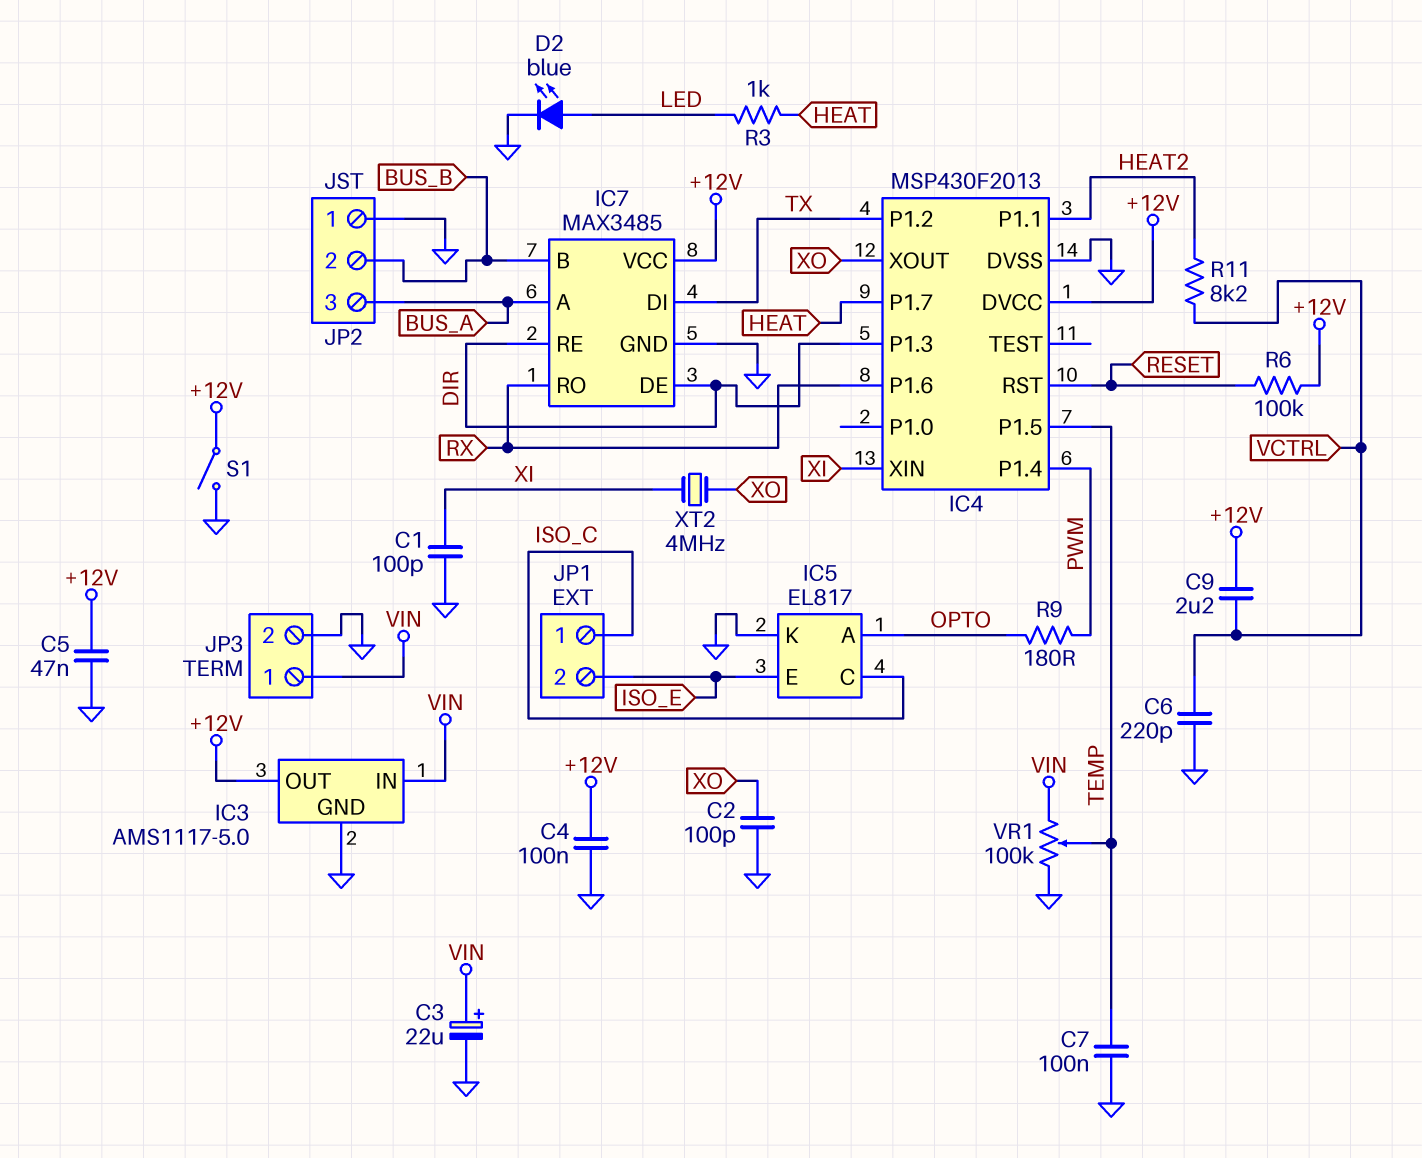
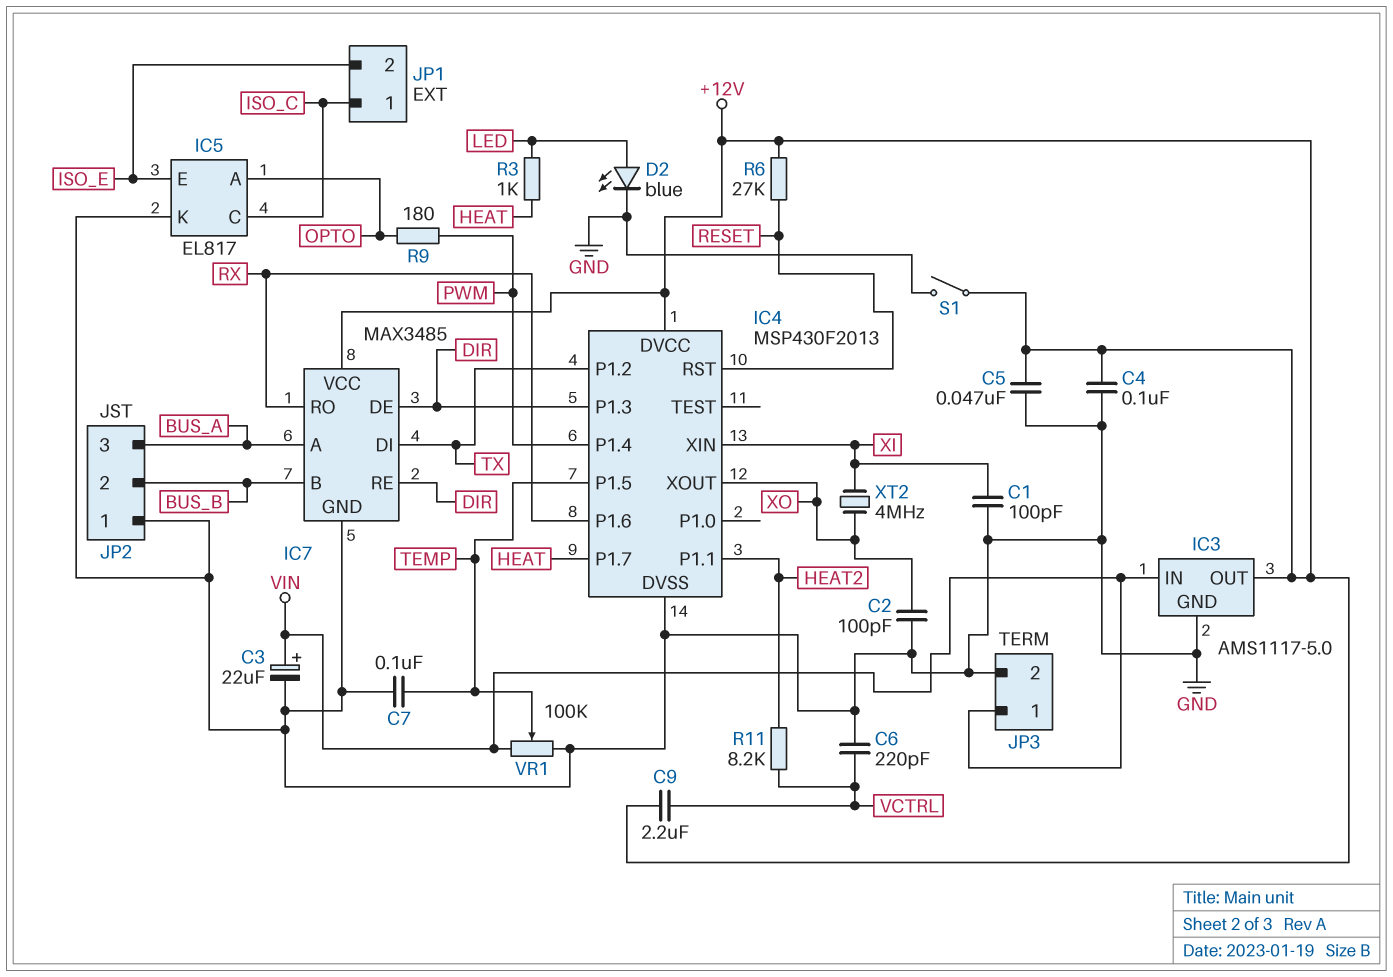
R6: 100k (+12V, RESET) -> 27k (+12V, RESET)

